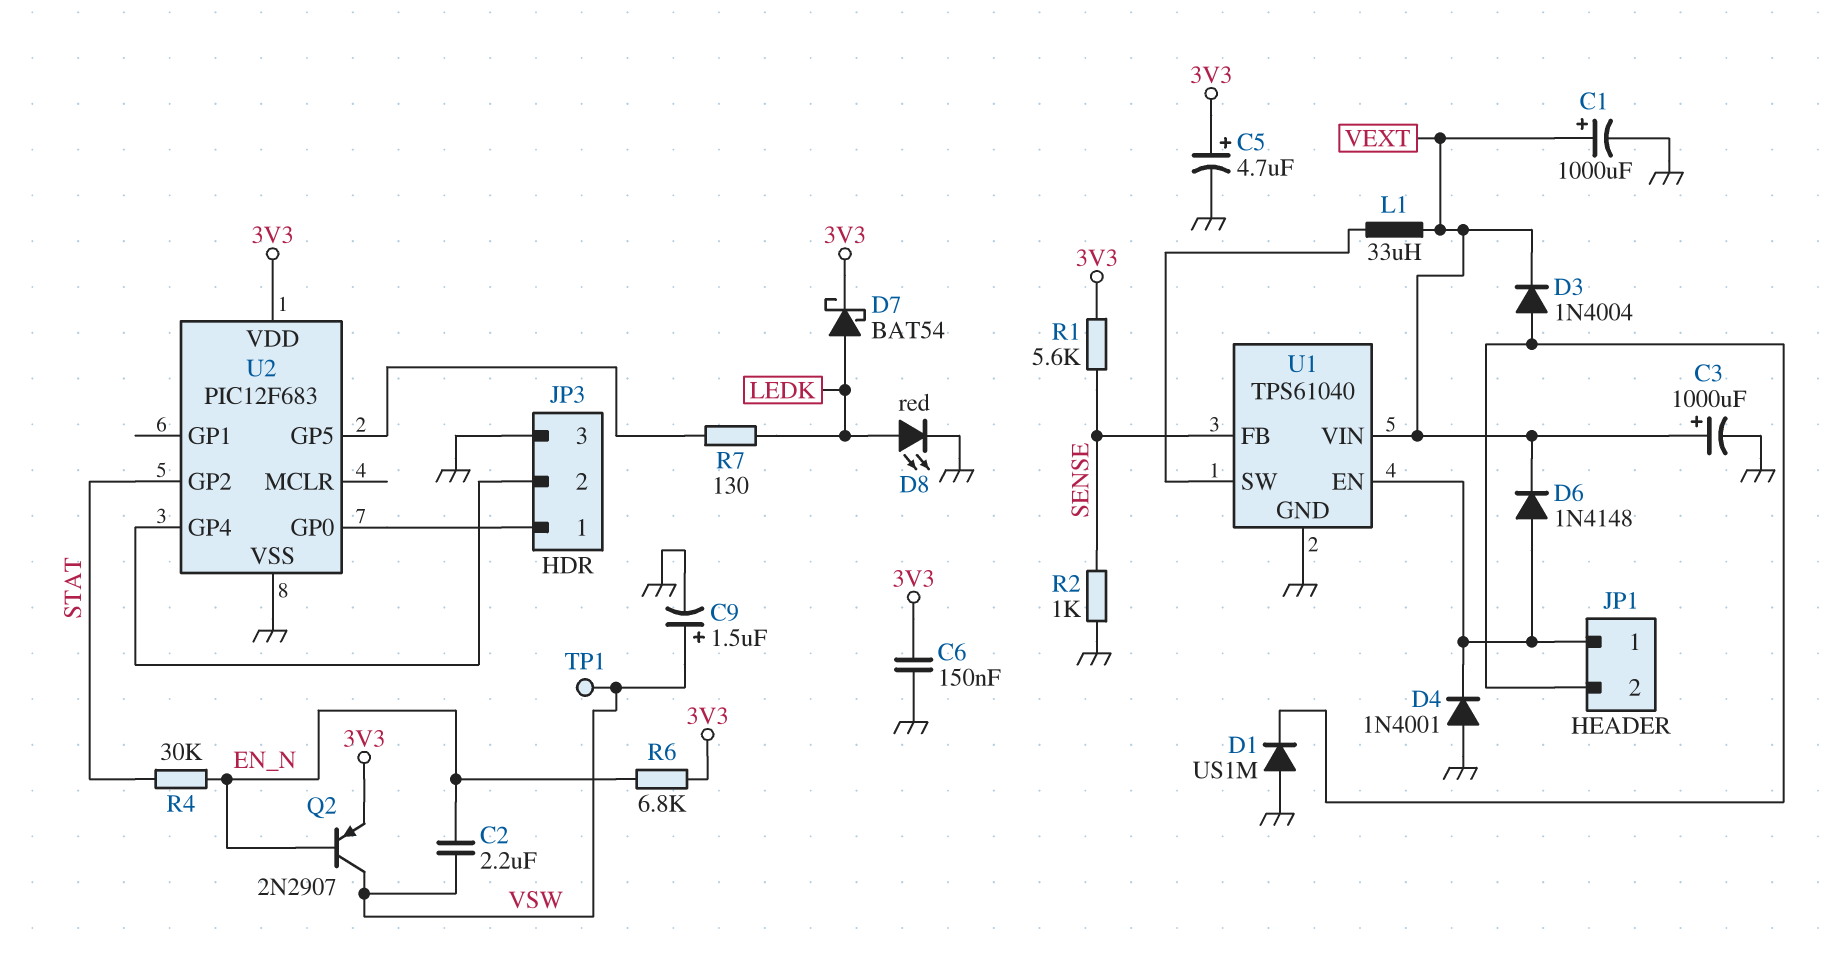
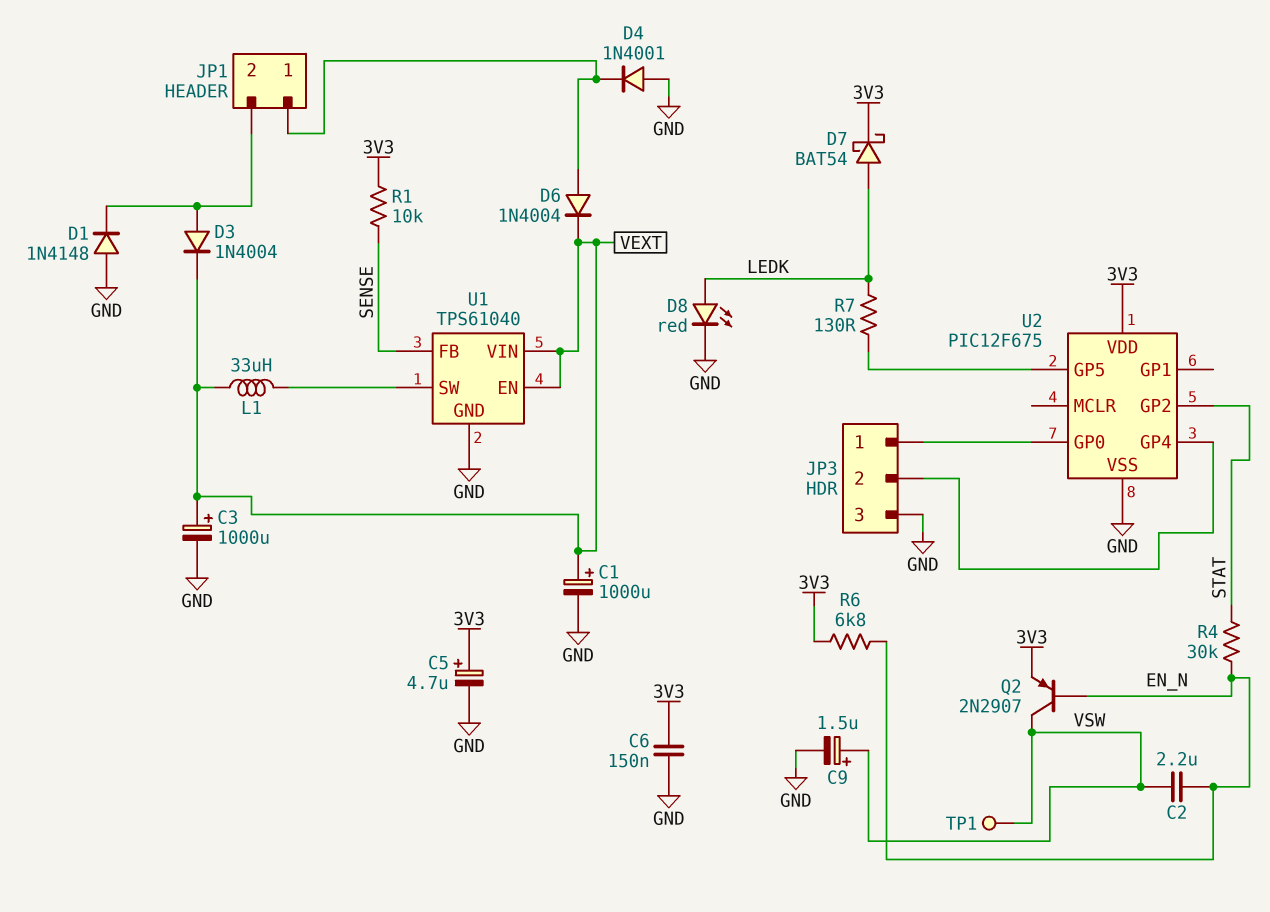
D1: diode US1M (A GND, K JP1/2) -> diode 1N4148 (A GND, K JP1/2)
D6: diode 1N4148 (A JP1/1, K VEXT) -> diode 1N4004 (A JP1/1, K VEXT)
R1: 5.6k (3V3, SENSE) -> 10k (3V3, SENSE)
R2: 1k (GND, SENSE) -> none
U1 pin EN: JP1/1 -> VEXT
U2: PIC12F683 -> PIC12F675

